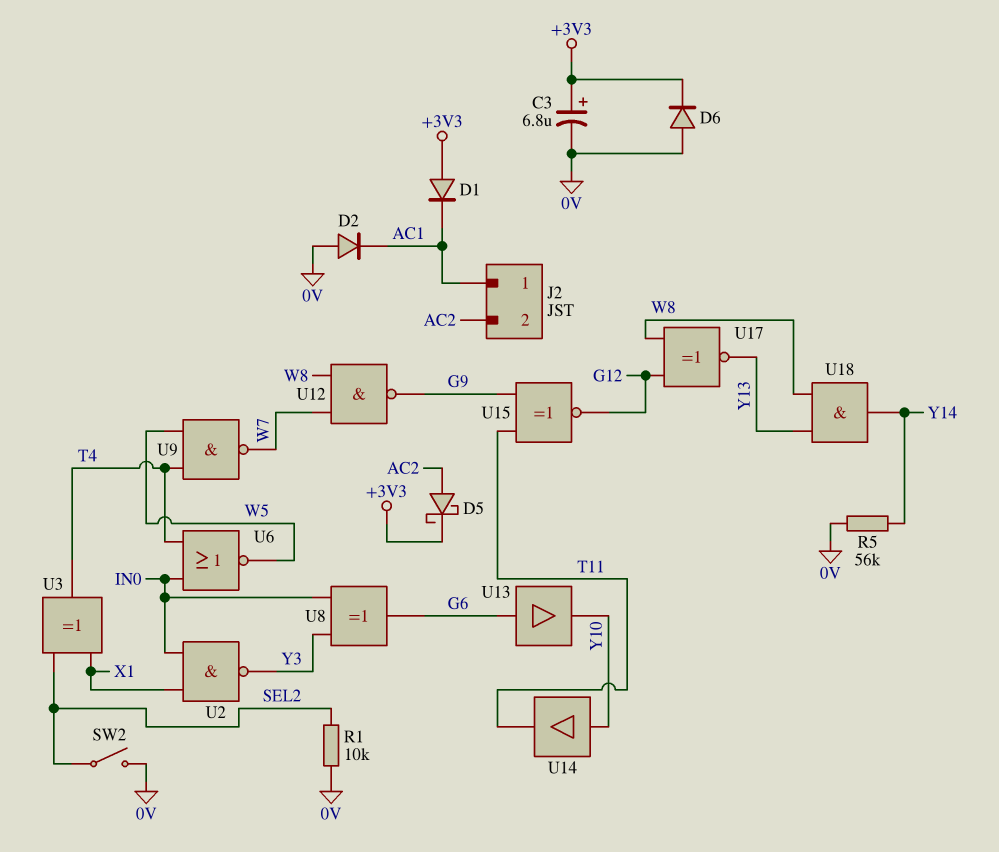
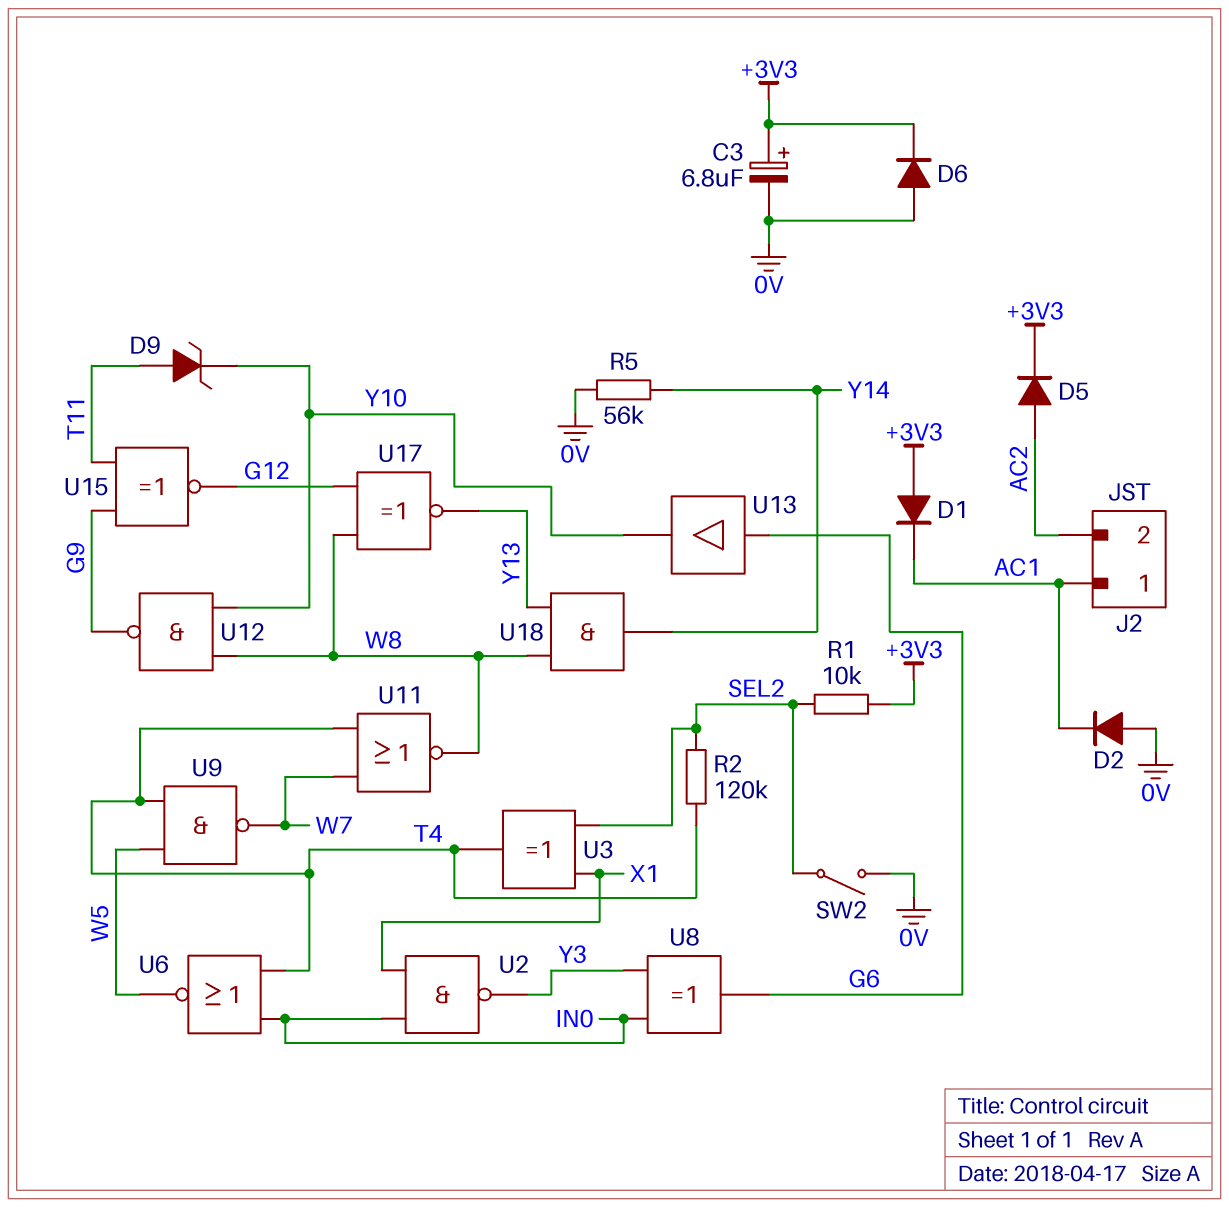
D5: schottky (A AC2, K +3V3) -> diode (A AC2, K +3V3)
D9: none -> zener (A T11, K Y10)
R1: 10k (0V, SEL2) -> 10k (+3V3, SEL2)
R2: none -> 120k (SEL2, T4)
U11: none -> NOR (in T4, in W7, out W8)
U12: NAND (in W7, in W8, out G9) -> NAND (in W8, in Y10, out G9)
U14: buffer (in Y10, out T11) -> none

